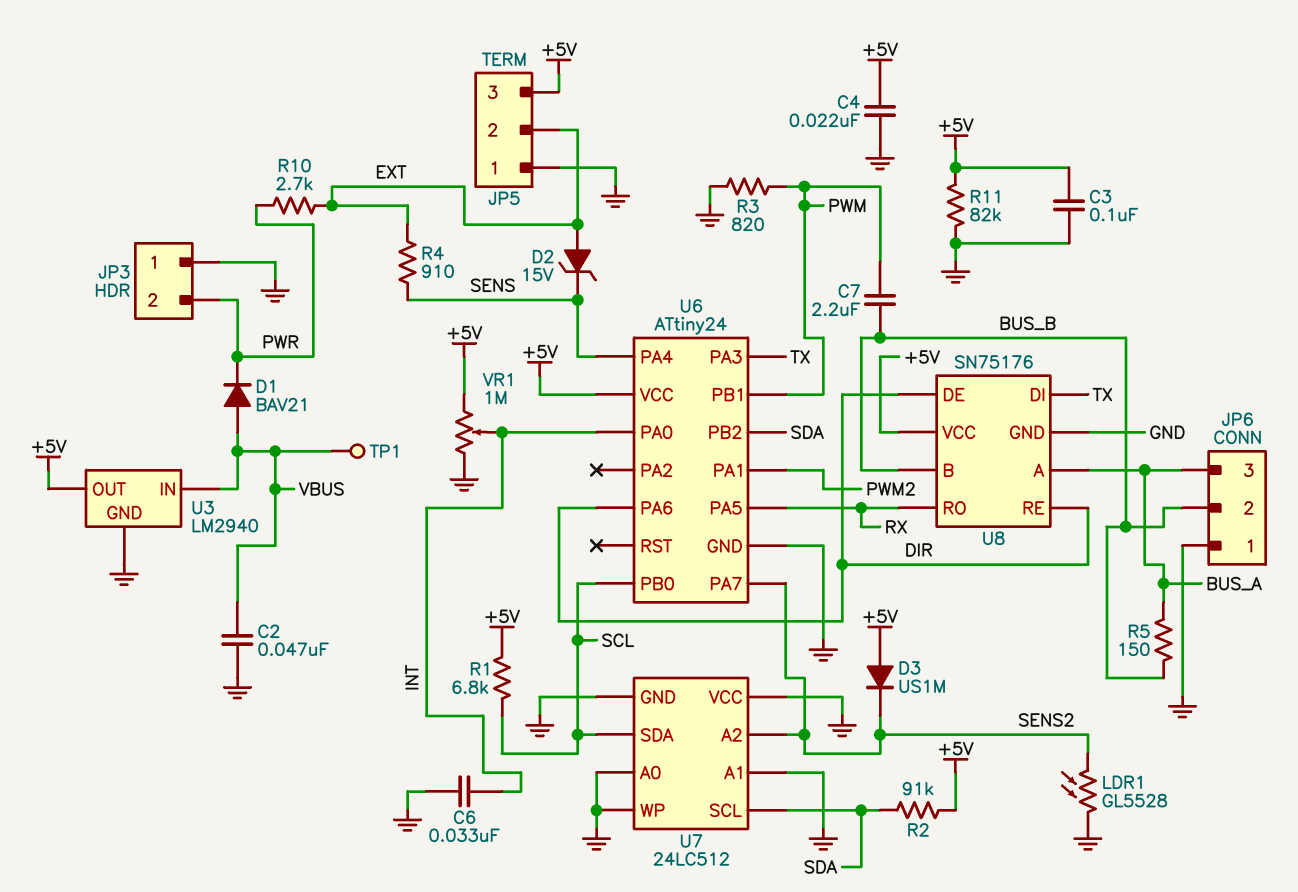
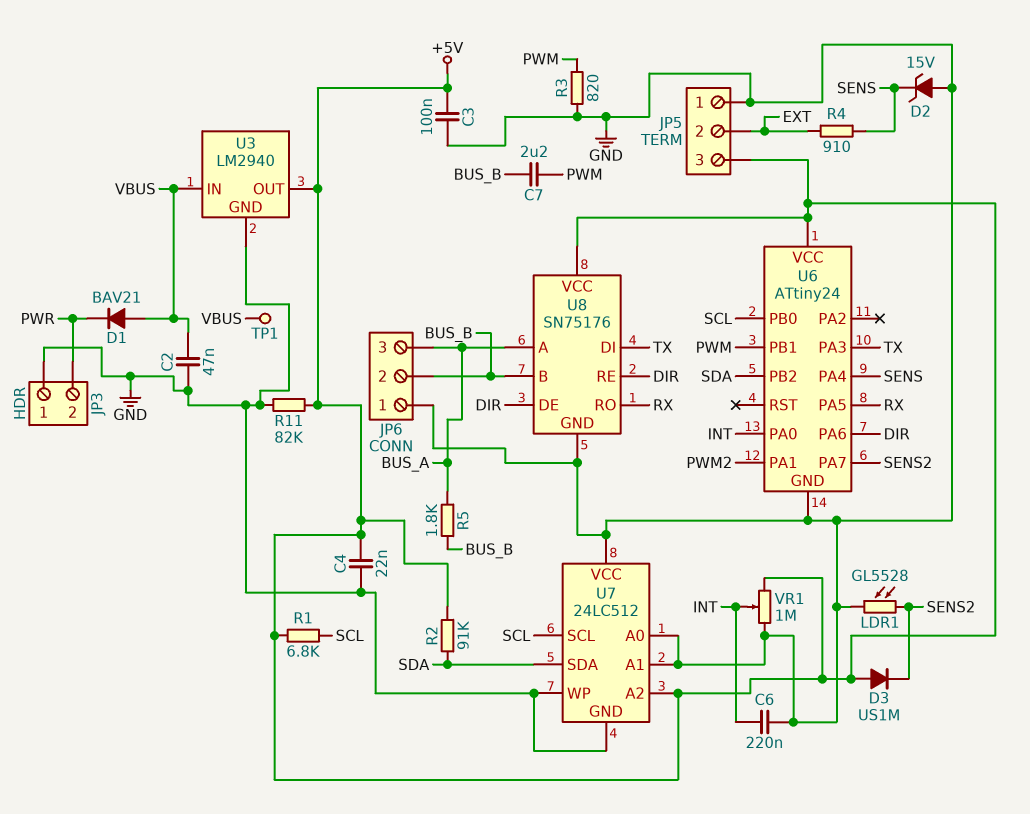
C6: 33nF (GND, INT) -> 220nF (GND, INT)
D2: zener 15V (A EXT, K SENS) -> zener 15V (A GND, K SENS)
R5: 150 (BUS_A, BUS_B) -> 1.8k (BUS_A, BUS_B)
R10: 2.7k (EXT, PWR) -> none
U7 pin A2: SENS2 -> +5V
U7 pin SCL: SDA -> SCL
U7 pin SDA: SCL -> SDA

